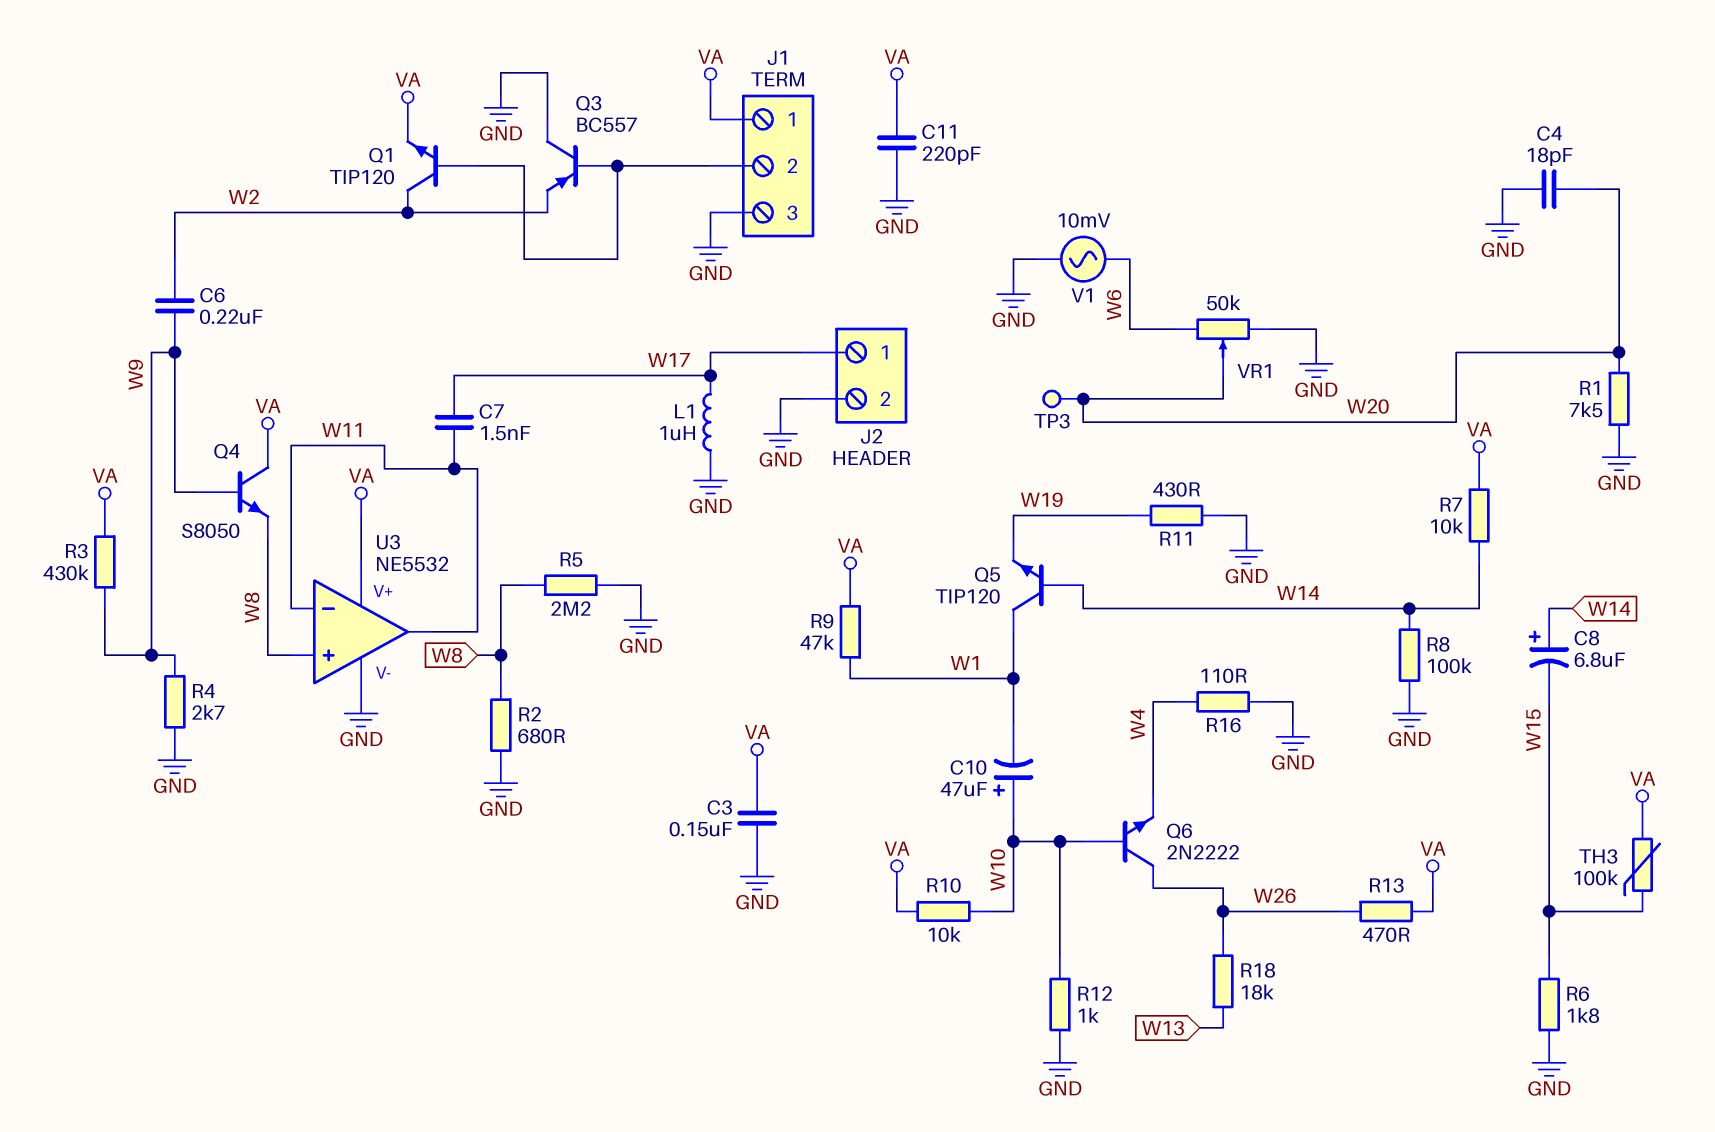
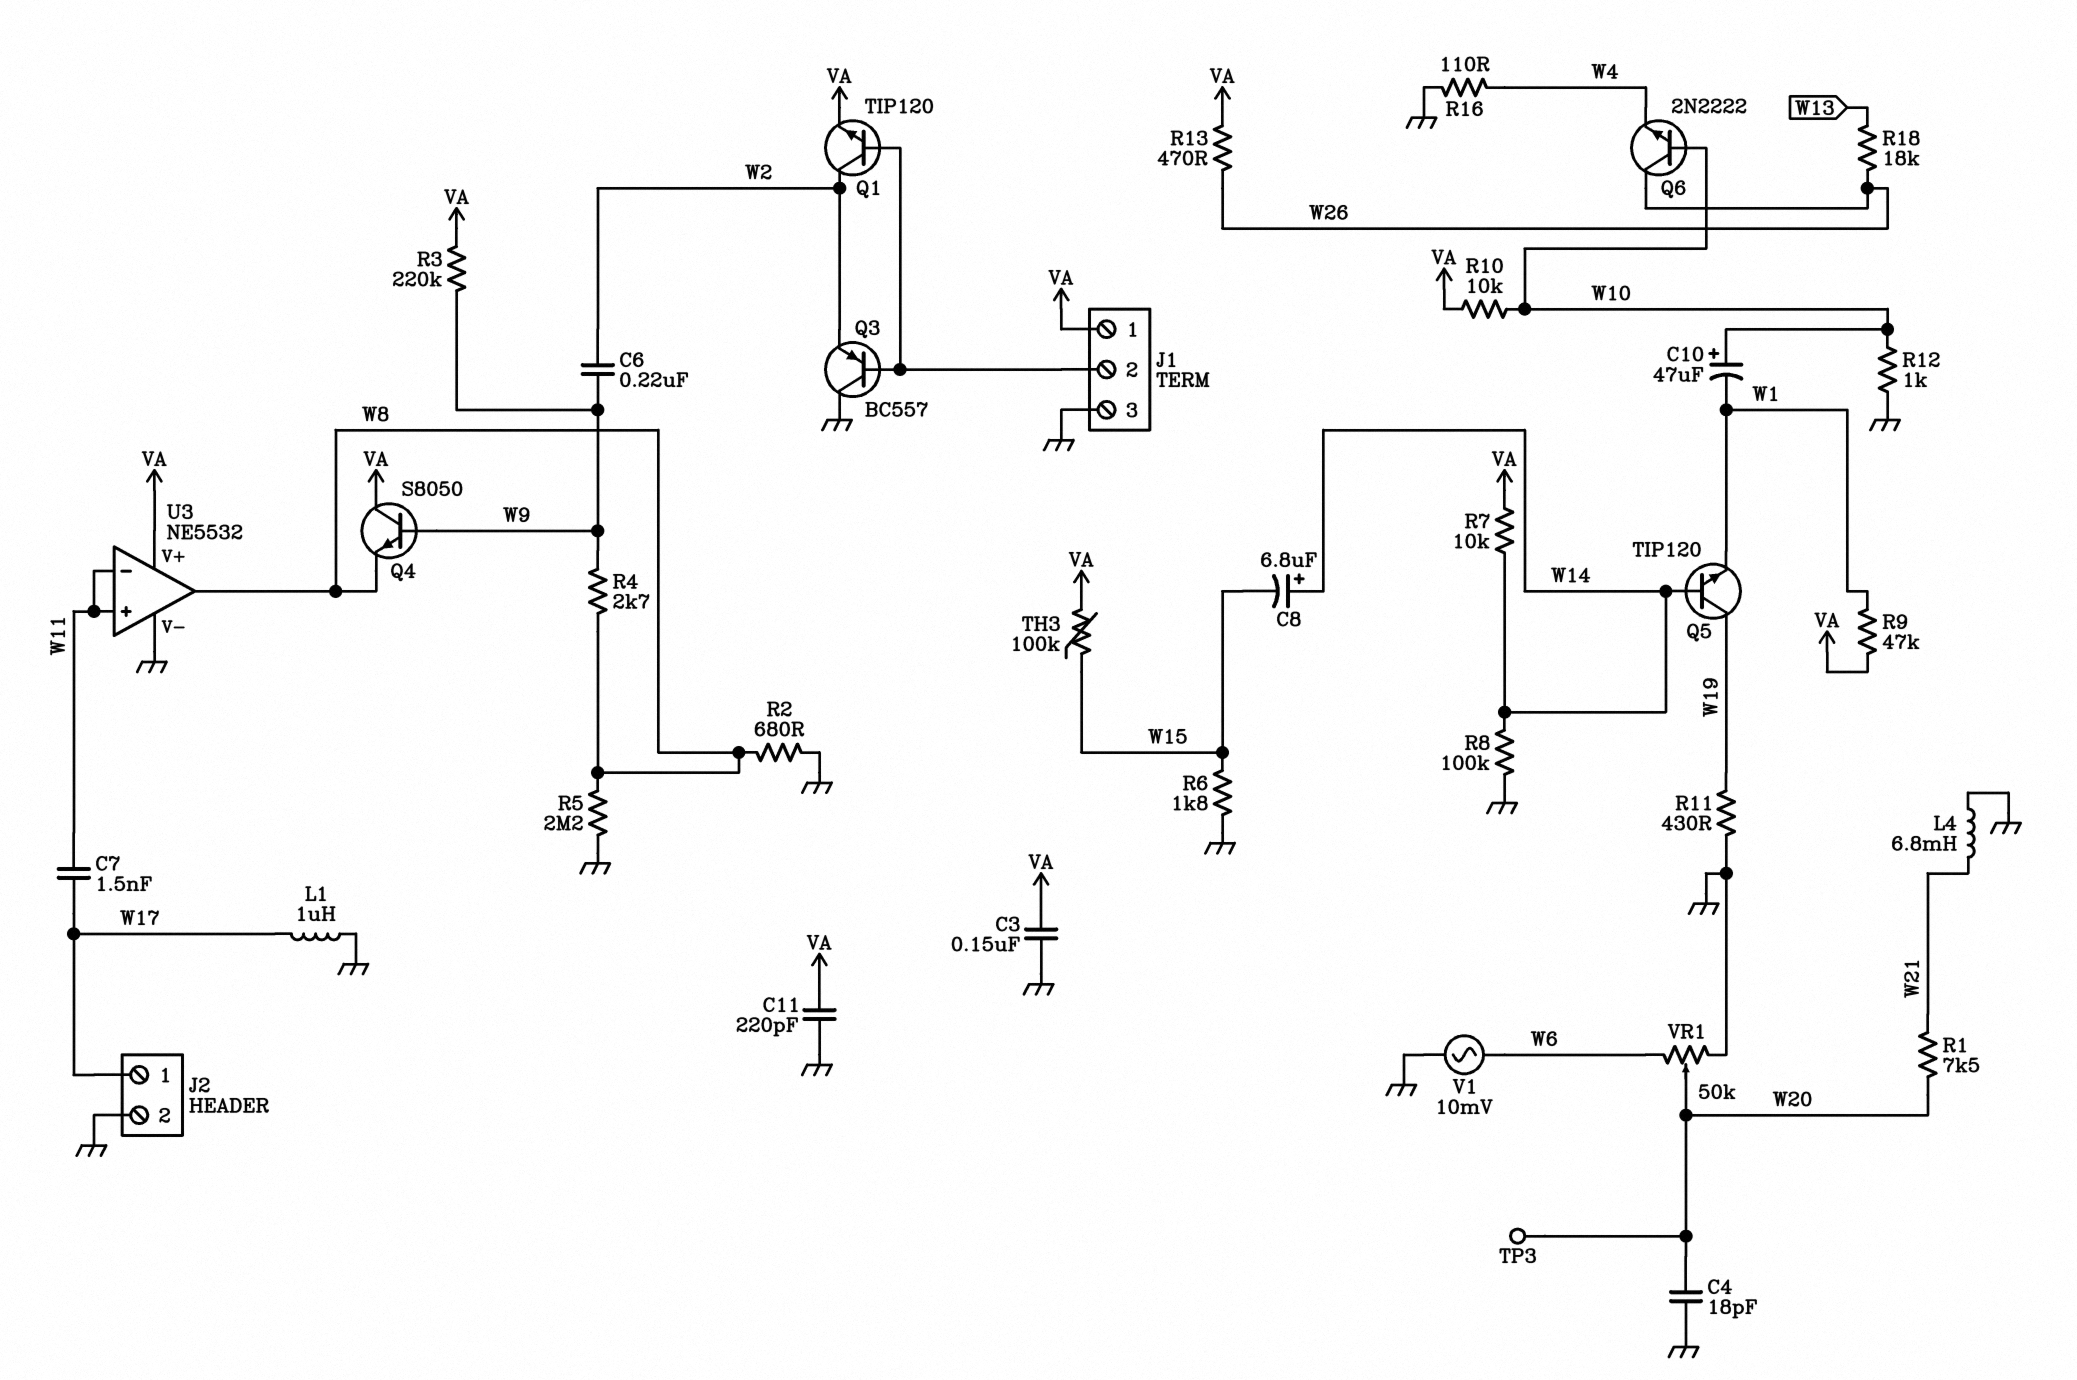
L4: none -> 6.8mH (GND, W21)
Q5: NPN TIP120 (B W14, C W1, E W19) -> NPN TIP120 (B W14, C W19, E W1)
R1: 7.5k (GND, W20) -> 7.5k (W20, W21)
R3: 430k (VA, W9) -> 220k (VA, W9)
R4: 2.7k (GND, W9) -> 2.7k (W8, W9)
U3 pin in+: W8 -> W11
U3 pin out: W11 -> W8

